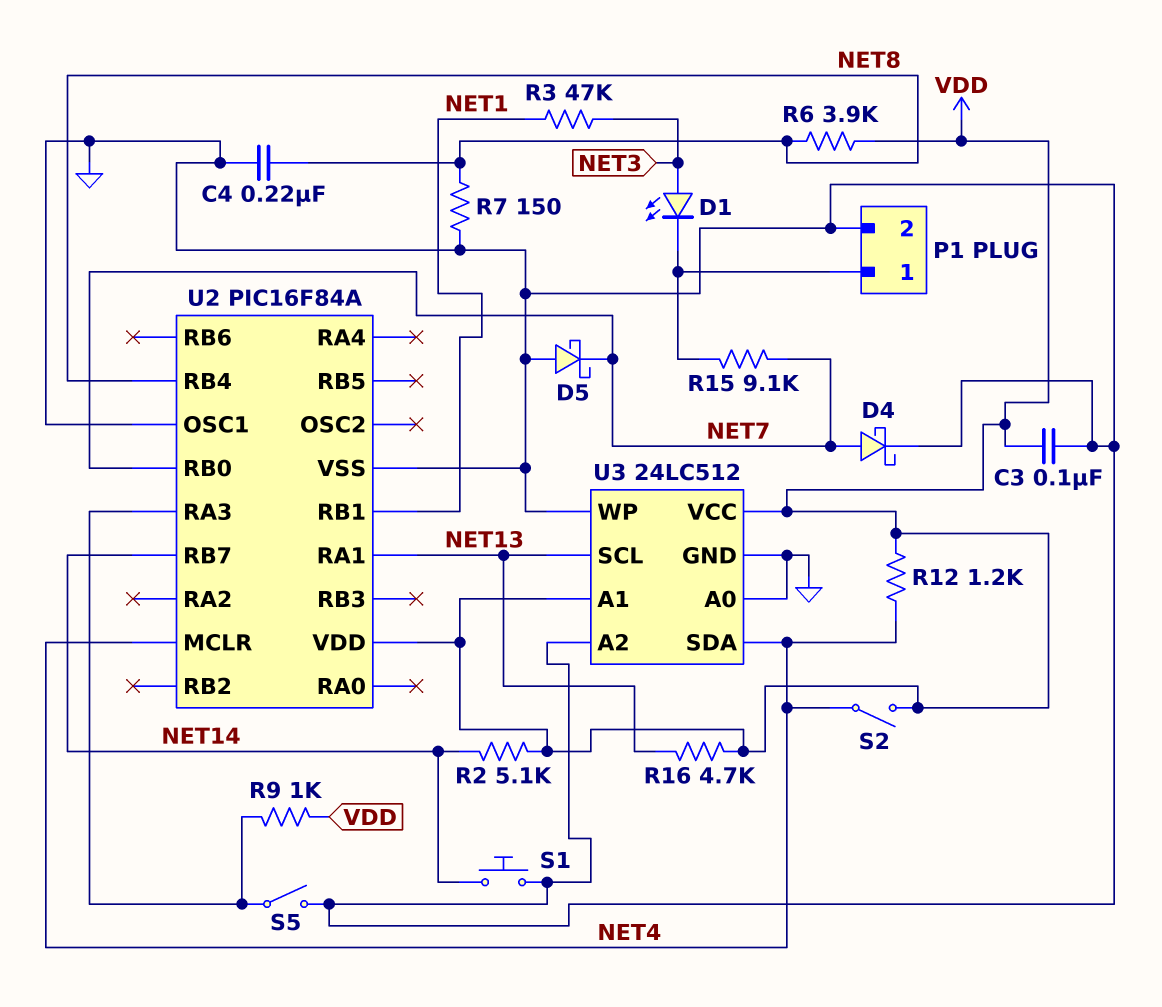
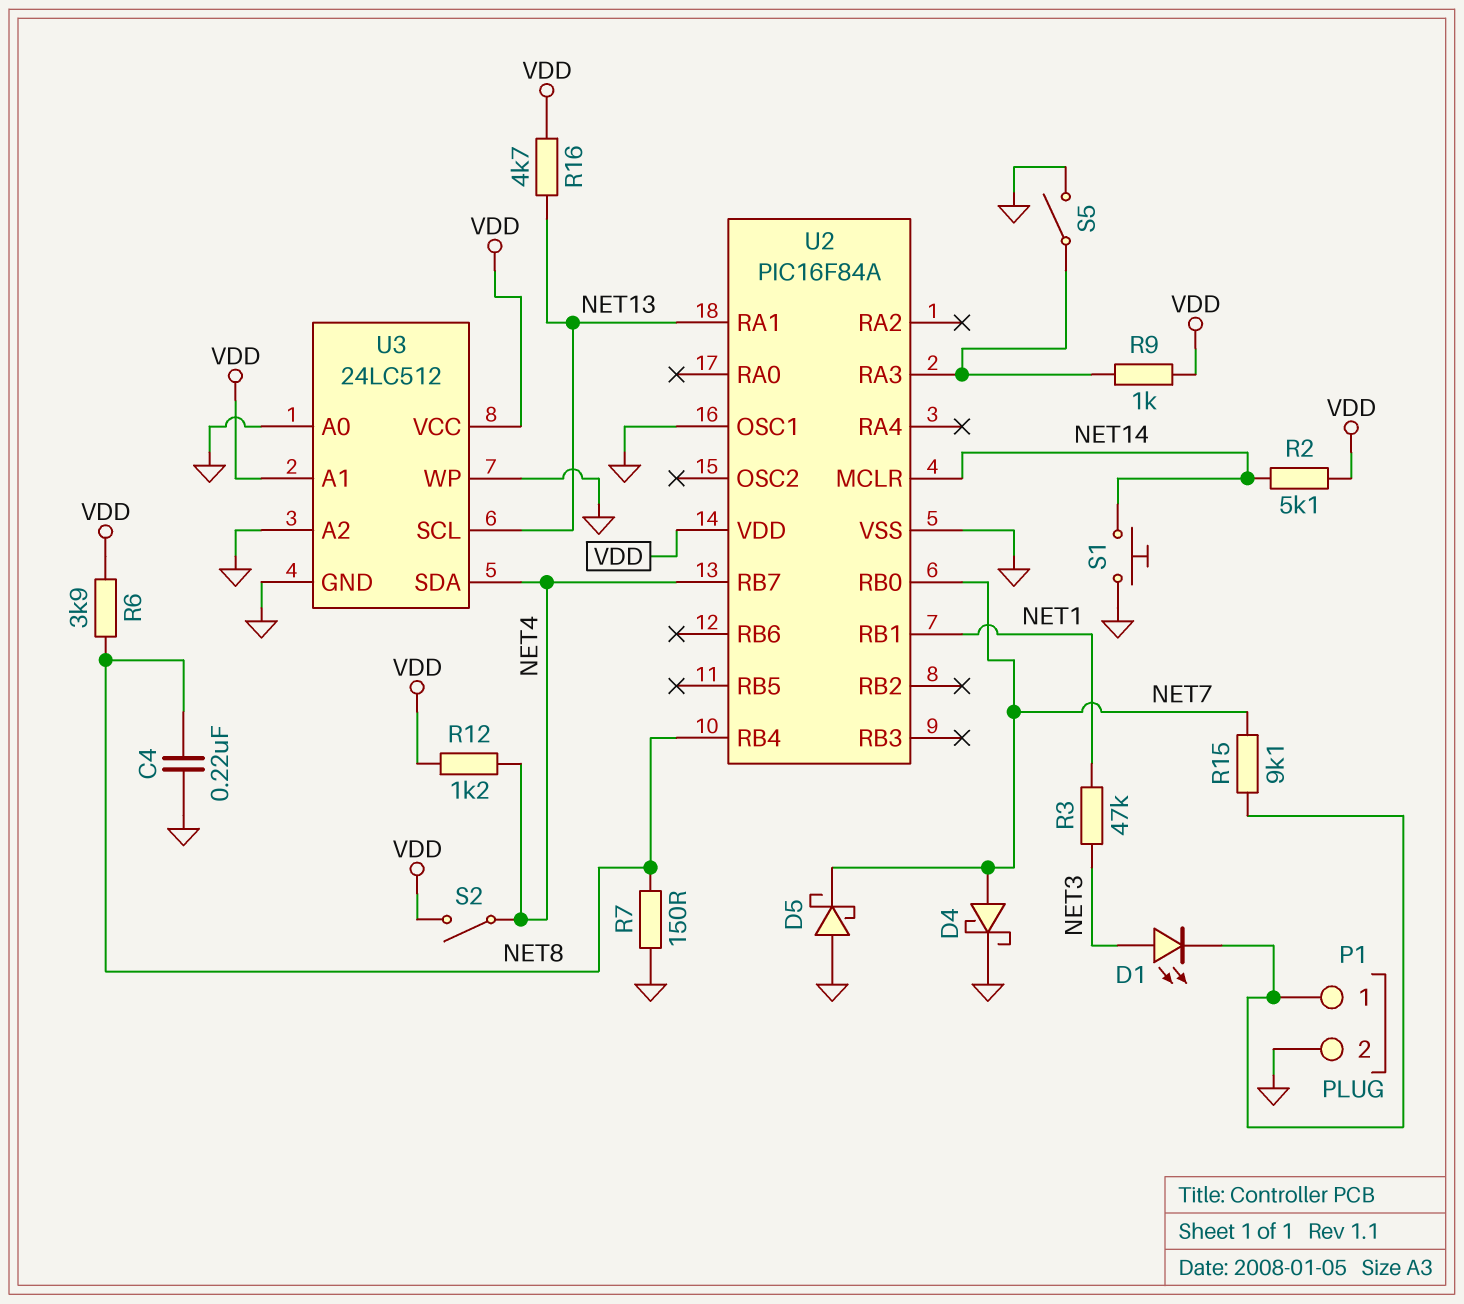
C3: 100nF (GND, VDD) -> none
U2 pin MCLR: NET4 -> NET14
U2 pin RB7: NET14 -> NET4

